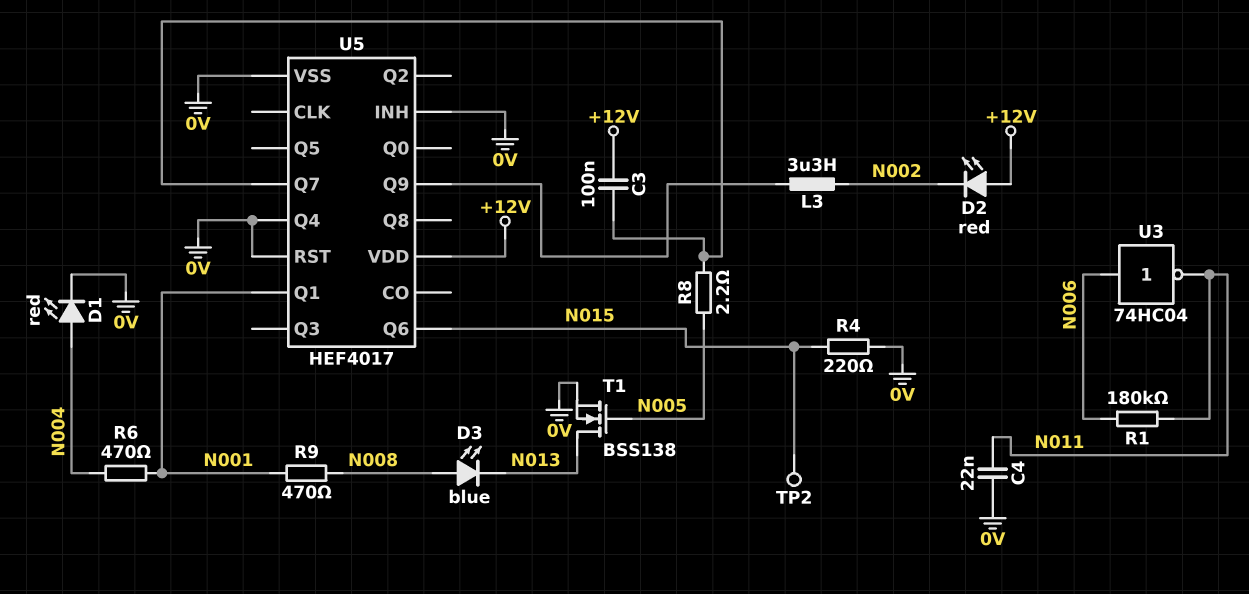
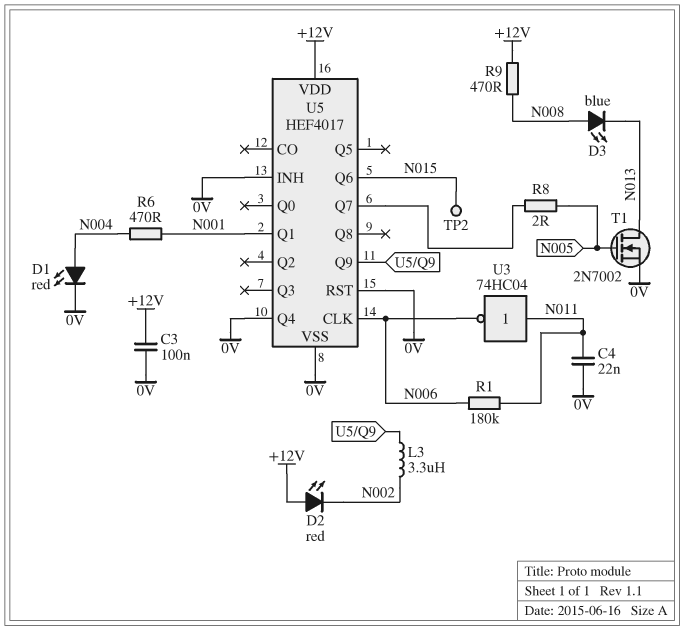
C3: 100nF (+12V, U5/Q7) -> 100nF (+12V, 0V)
R4: 220 (0V, N015) -> none
R8: 2.2 (N005, U5/Q7) -> 2 (N005, U5/Q7)
R9: 470 (N001, N008) -> 470 (+12V, N008)
T1: NMOS BSS138 (G N005, D N013, S 0V) -> NMOS 2N7002 (G N005, D N013, S 0V)
U3: NOT 74HC04 (in N006, out N011) -> NOT 74HC04 (in N011, out N006)
U5 pin CLK: none -> N006

